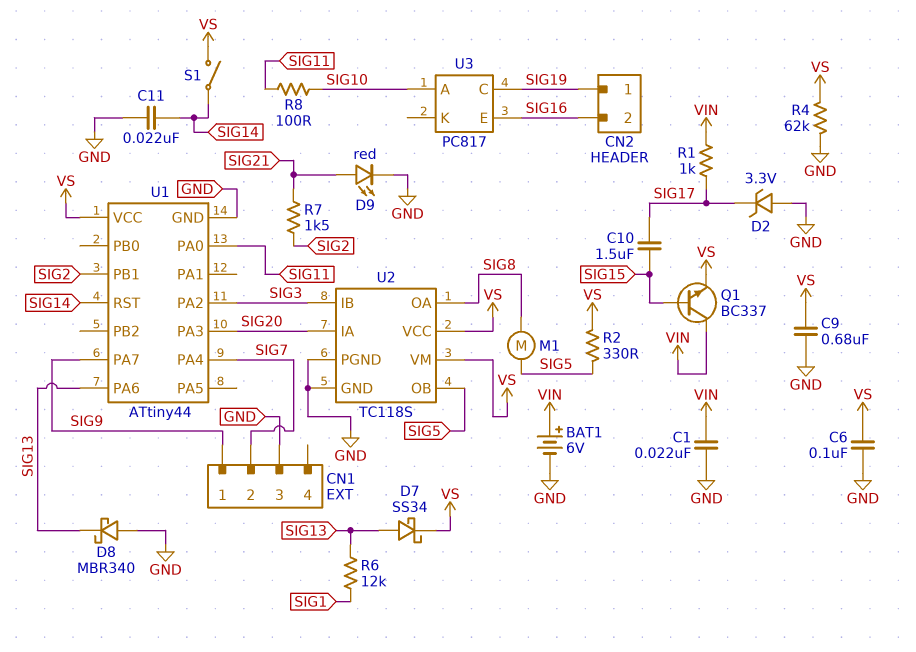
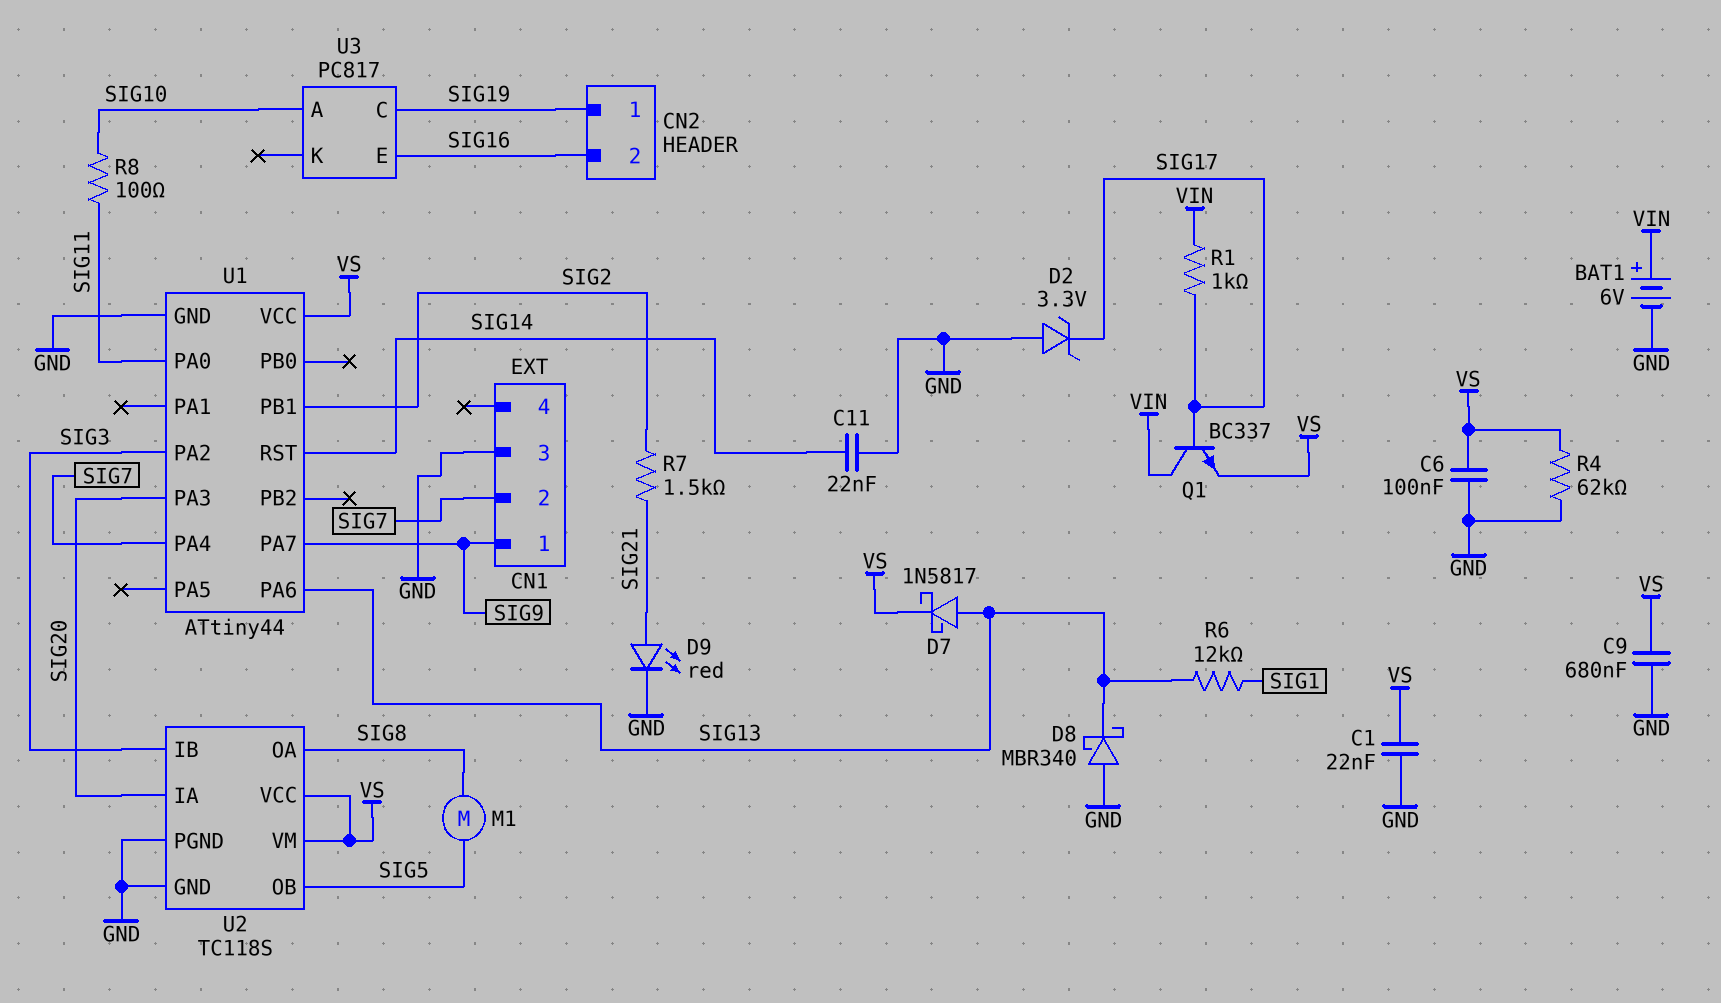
C1: 22nF (GND, VIN) -> 22nF (GND, VS)
C10: 1.5uF (SIG15, SIG17) -> none
D7: schottky SS34 (A SIG13, K VS) -> schottky 1N5817 (A SIG13, K VS)
Q1: NPN BC337 (B SIG15, C VIN, E VS) -> NPN BC337 (B SIG17, C VIN, E VS)
R2: 330 (SIG5, VS) -> none
S1: switch (SIG14, VS) -> none

